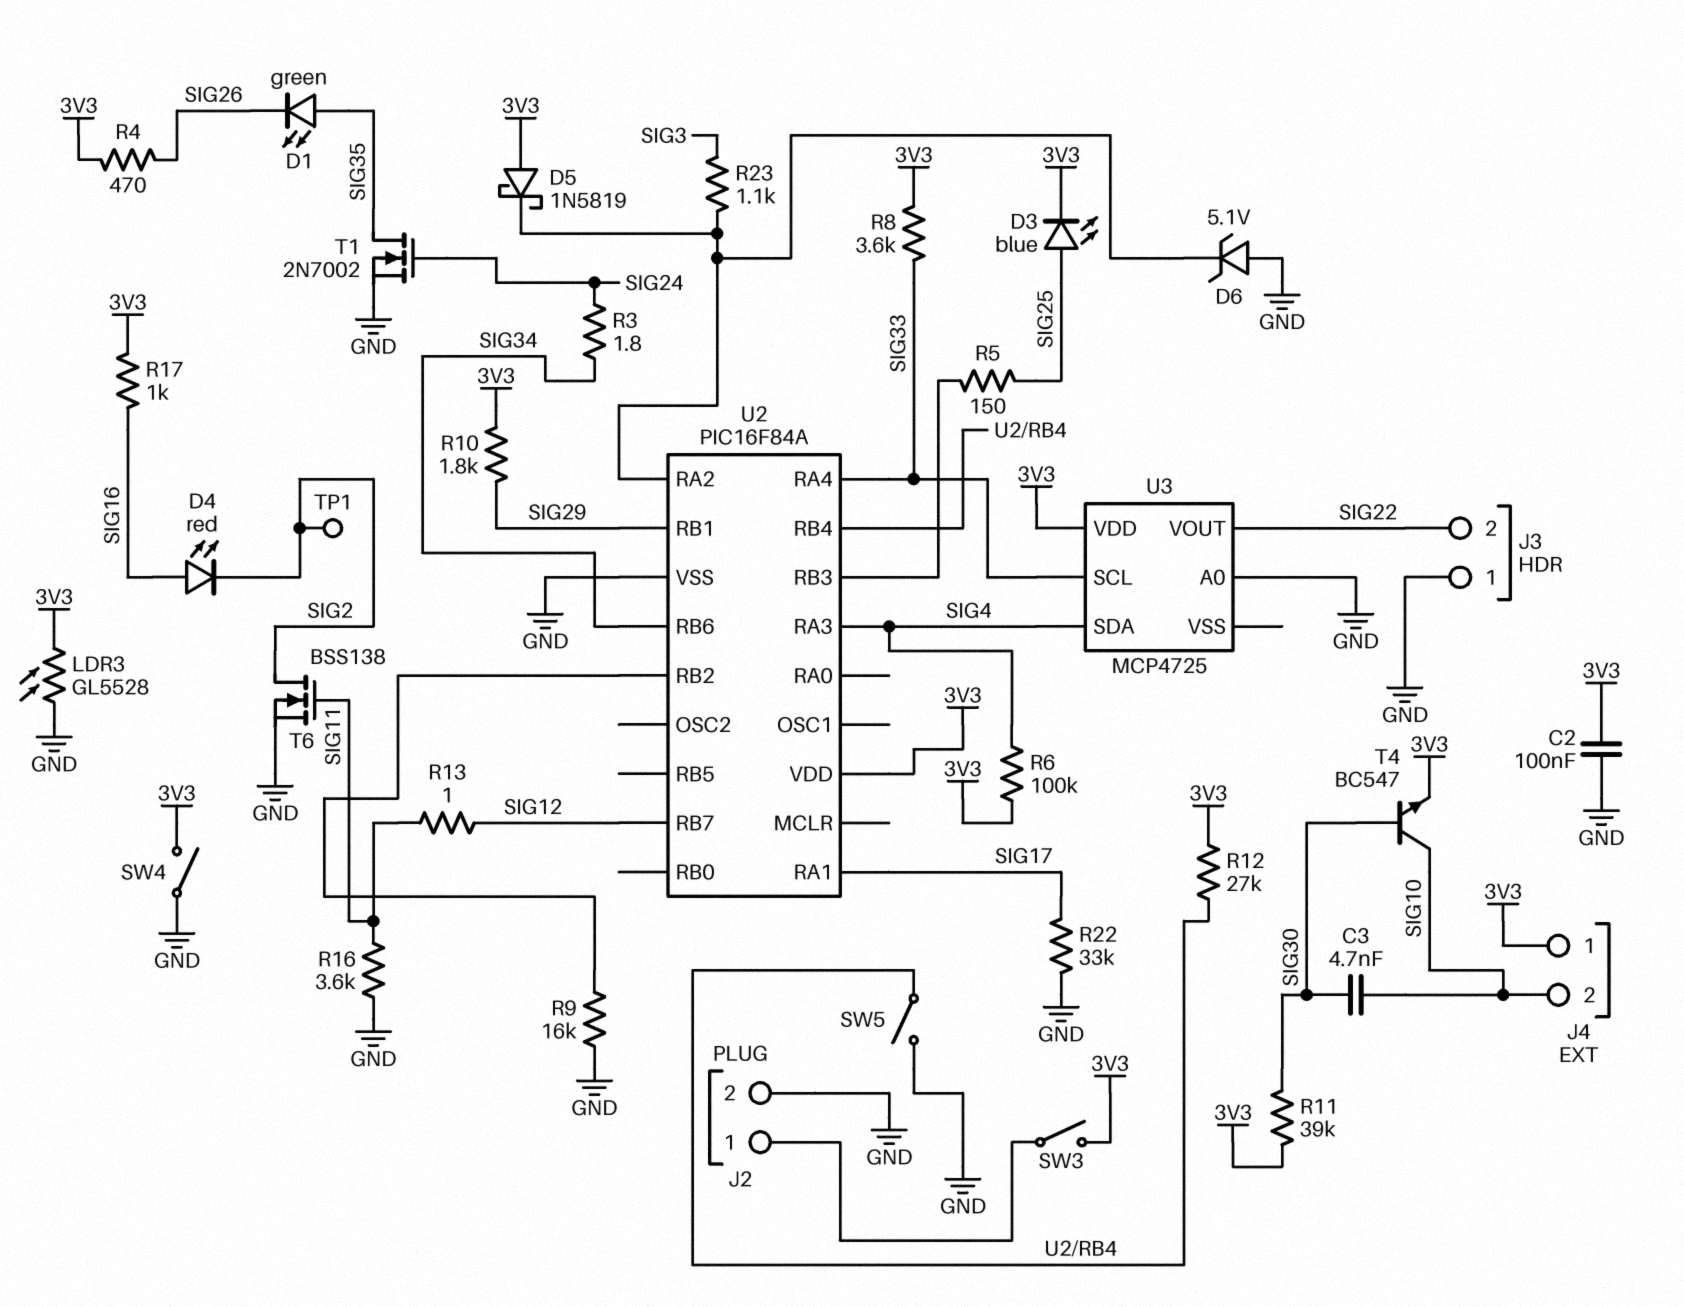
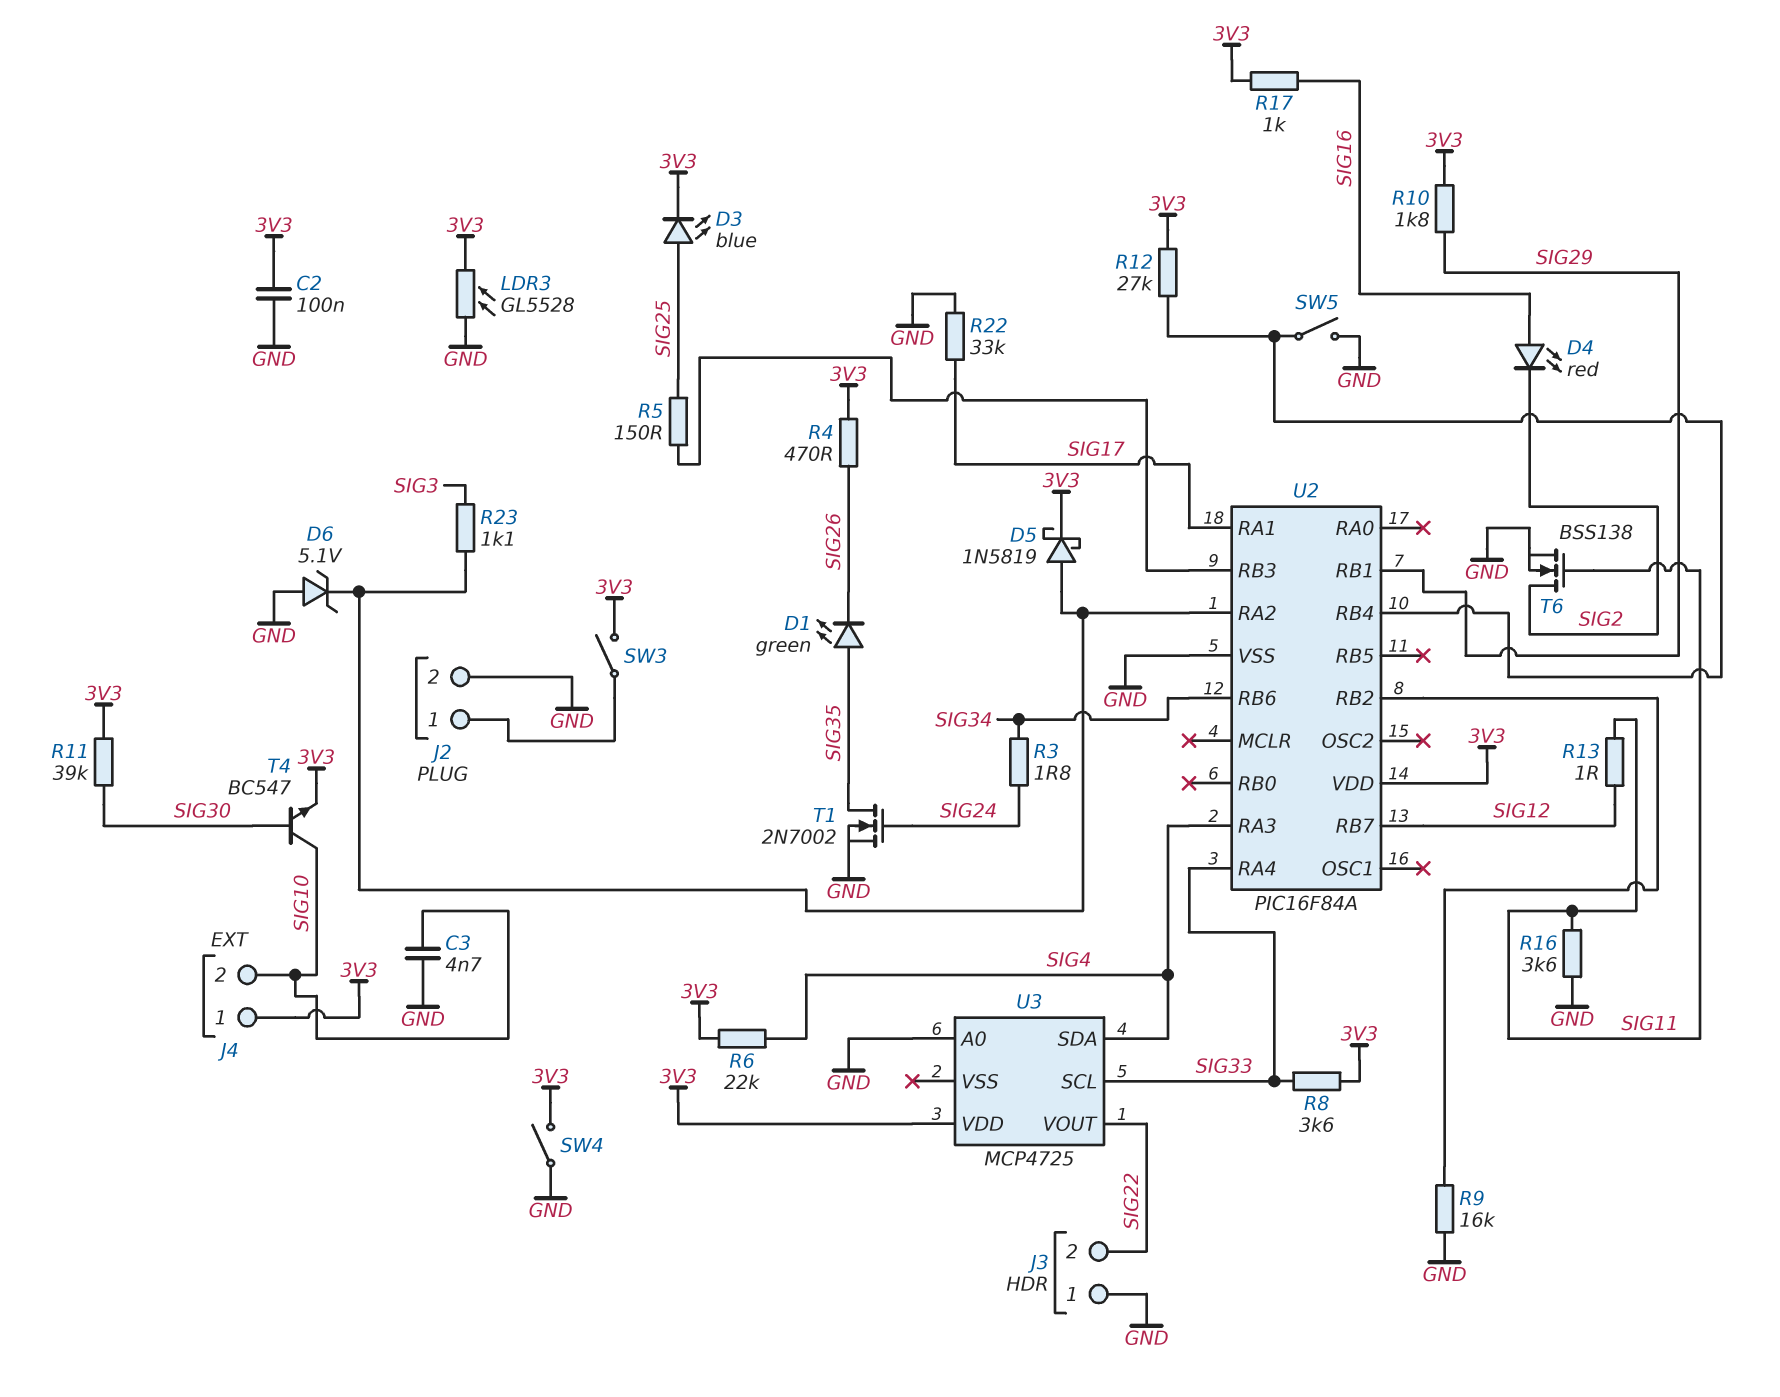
C3: 4.7nF (SIG10, SIG30) -> 4.7nF (GND, SIG10)
D5: schottky 1N5819 (A 3V3, K U2/RA2) -> schottky 1N5819 (A U2/RA2, K 3V3)
R6: 100k (3V3, SIG4) -> 22k (3V3, SIG4)
TP1: test point (SIG2) -> none

